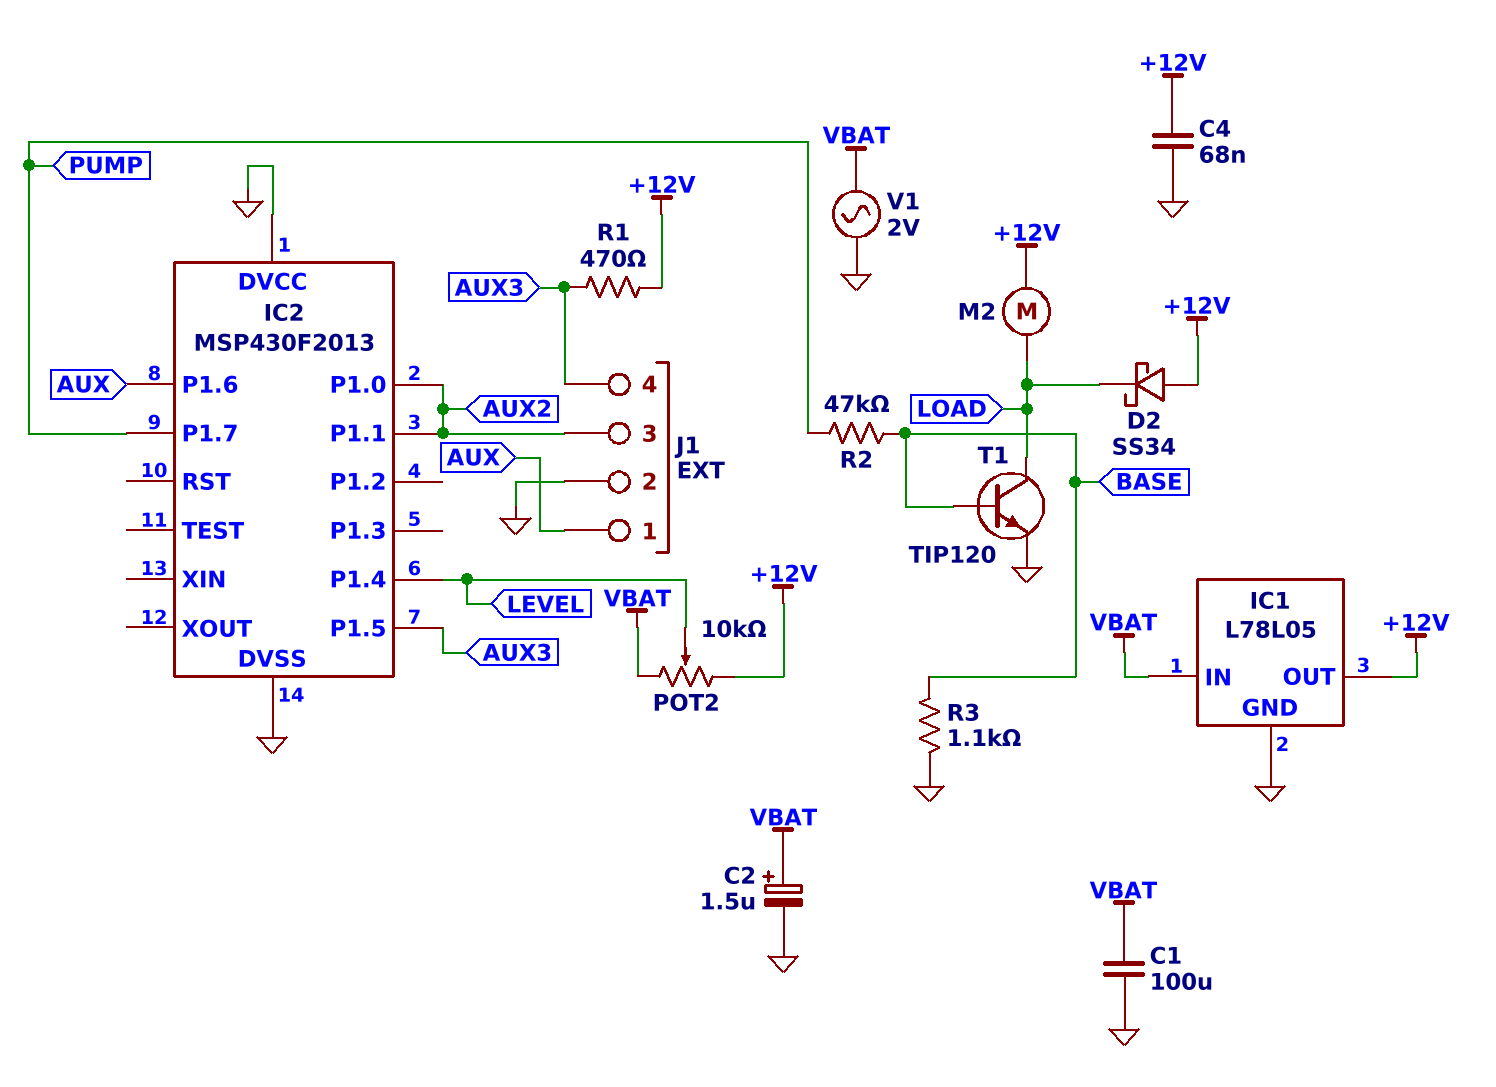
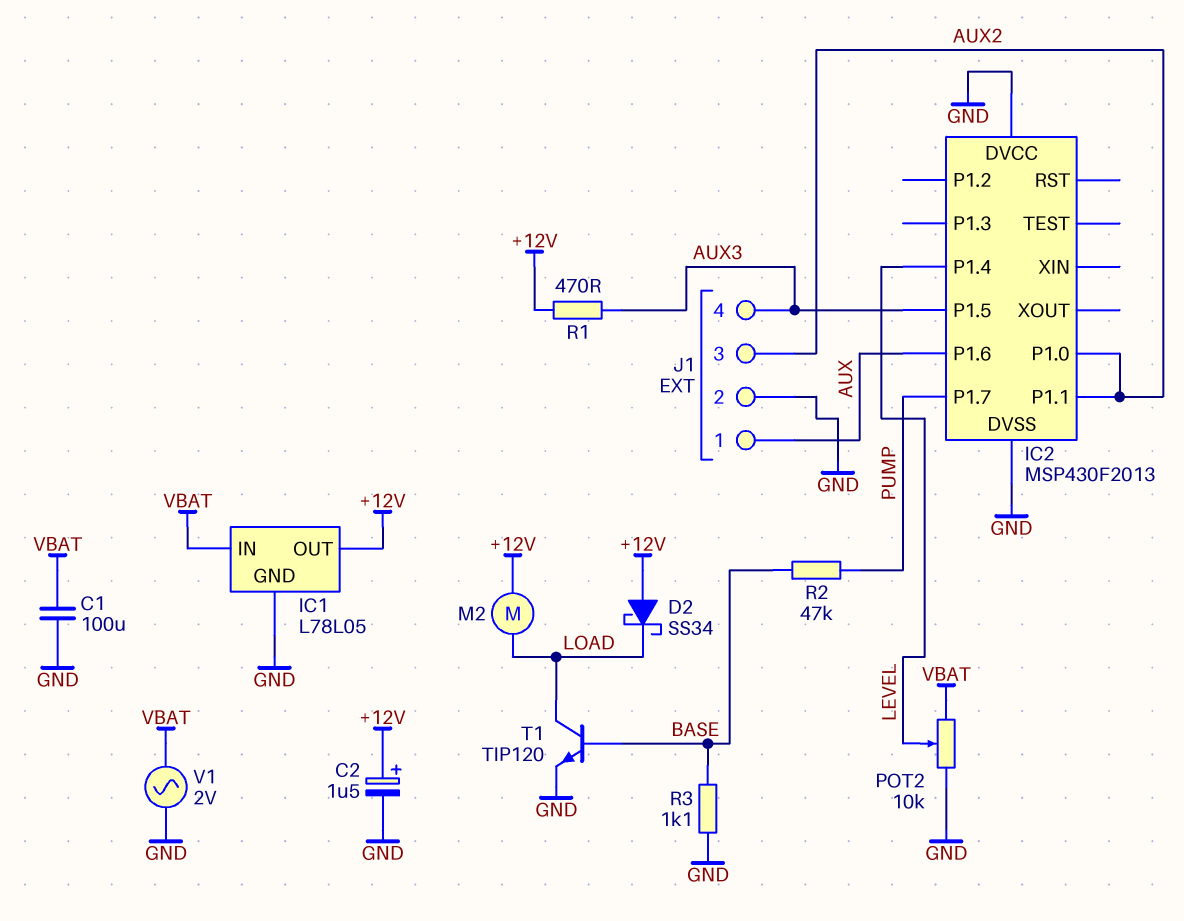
C2: 1.5uF (plus VBAT, minus GND) -> 1.5uF (plus +12V, minus GND)
C4: 68nF (+12V, GND) -> none
POT2: 10k (+12V, VBAT, wiper LEVEL) -> 10k (GND, VBAT, wiper LEVEL)

